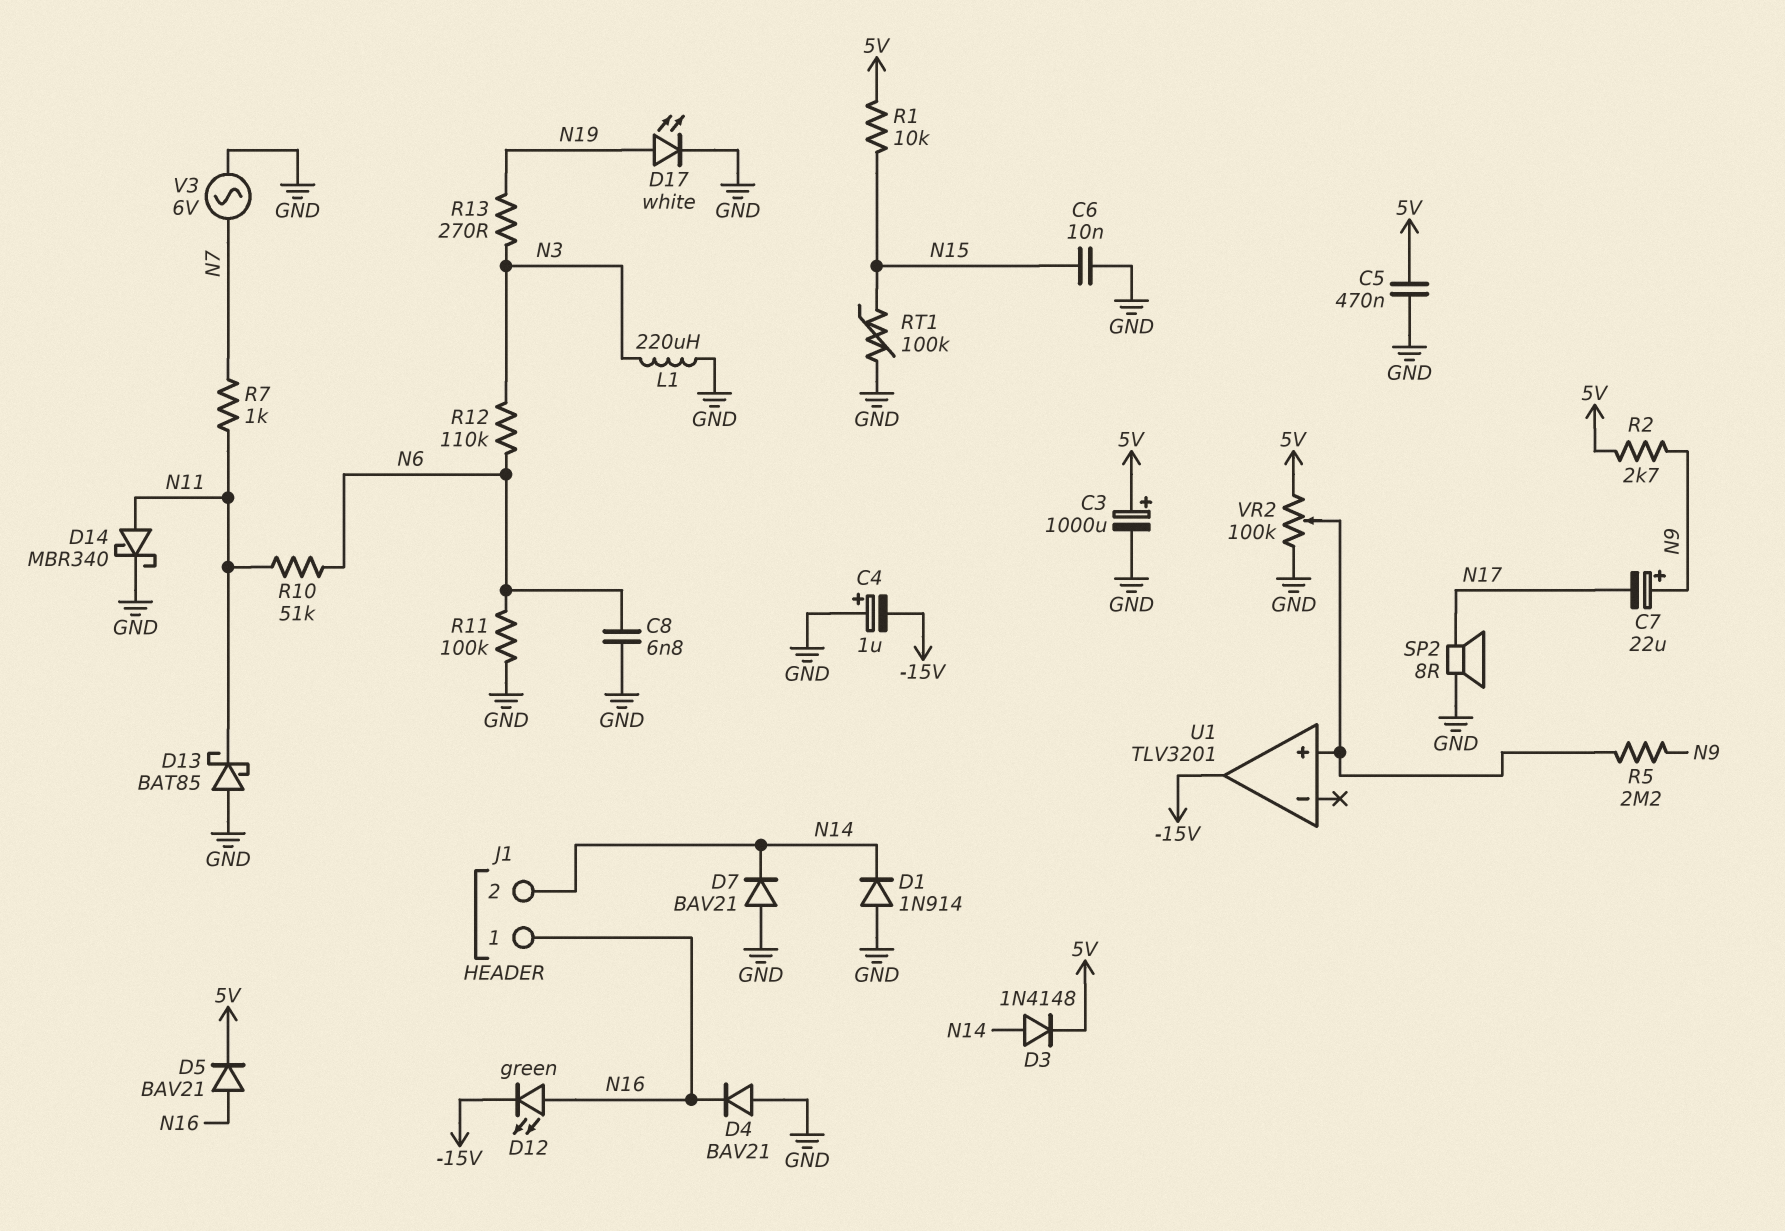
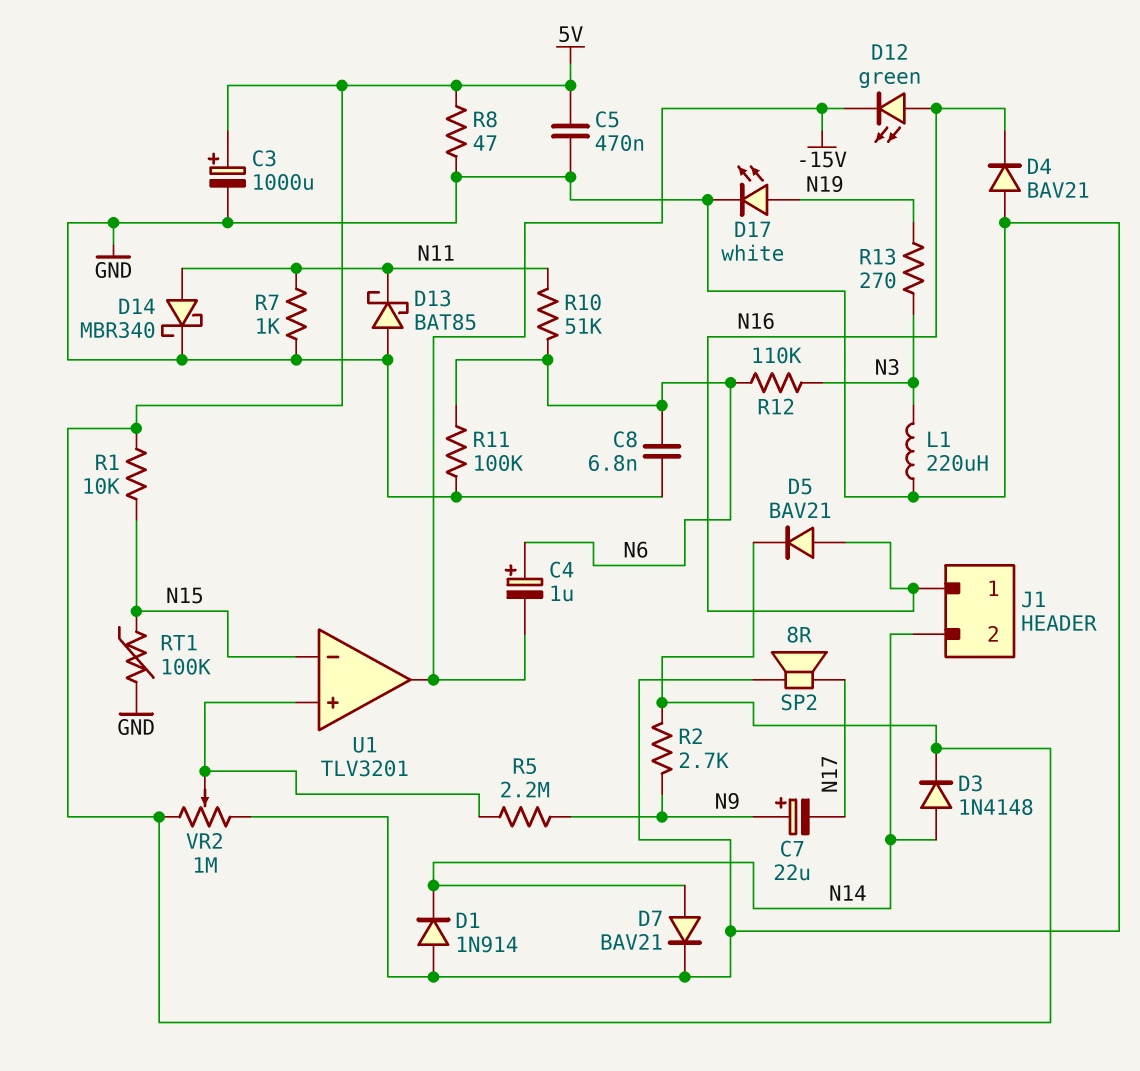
C4: 1uF (plus GND, minus -15V) -> 1uF (plus N6, minus -15V)
C6: 10nF (GND, N15) -> none
D7: diode BAV21 (A GND, K N14) -> diode BAV21 (A N14, K GND)
R7: 1k (N7, N11) -> 1k (GND, N11)
R8: none -> 47 (5V, GND)
U1 pin in-: none -> N15
V3: AC 6V (GND, N7) -> none
VR2: 100k (5V, GND, wiper U1/in+) -> 1M (5V, GND, wiper U1/in+)

